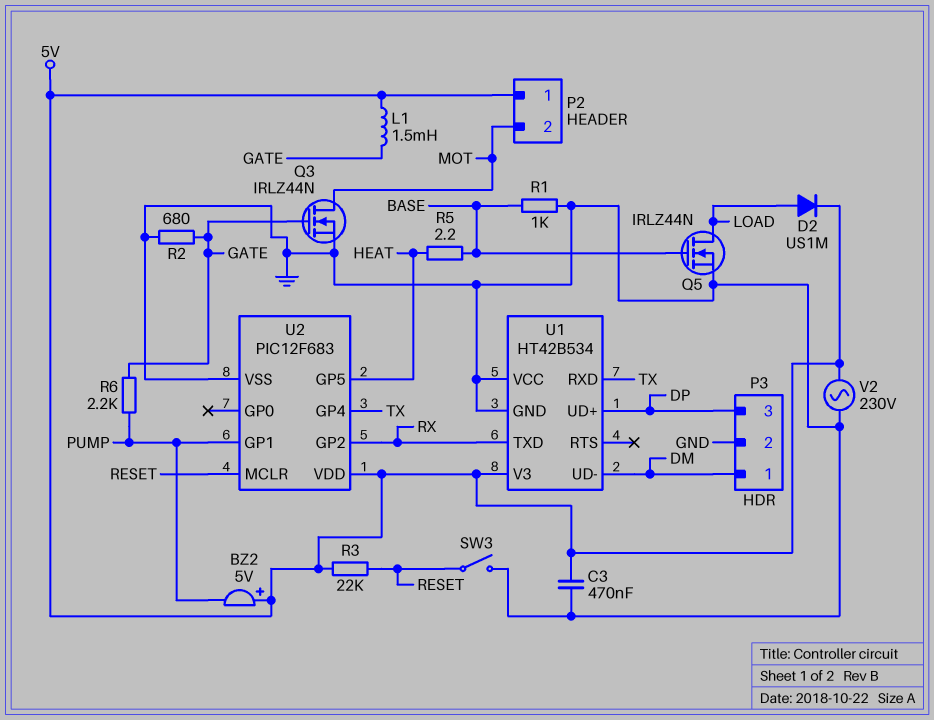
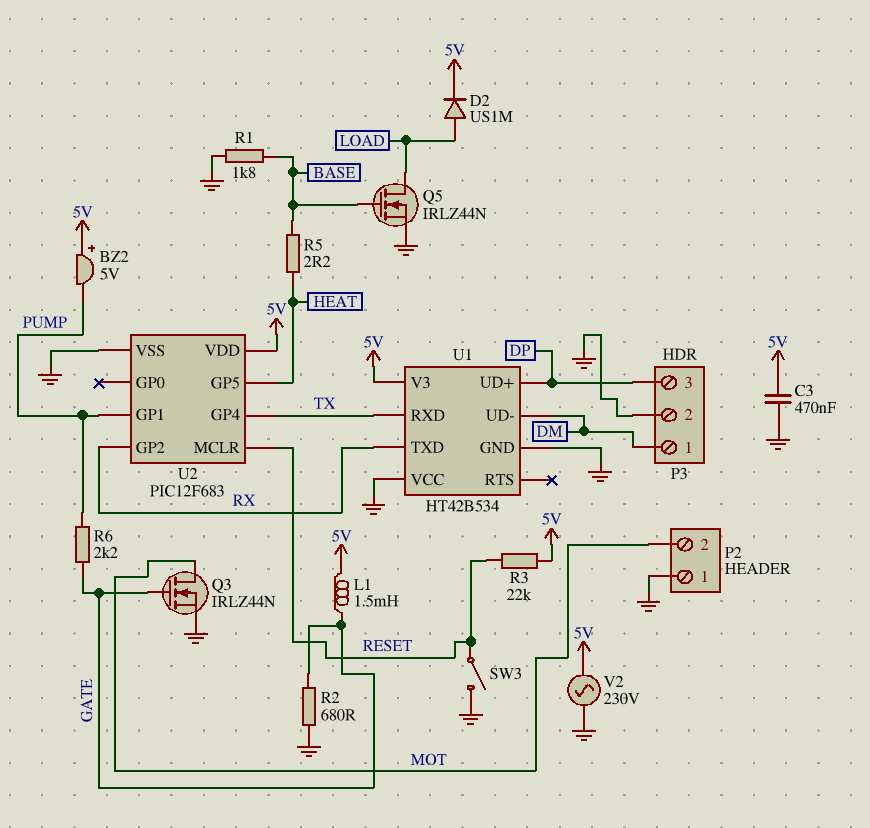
P2 pin 1: 5V -> GND
R1: 1k (BASE, GND) -> 1.8k (BASE, GND)

